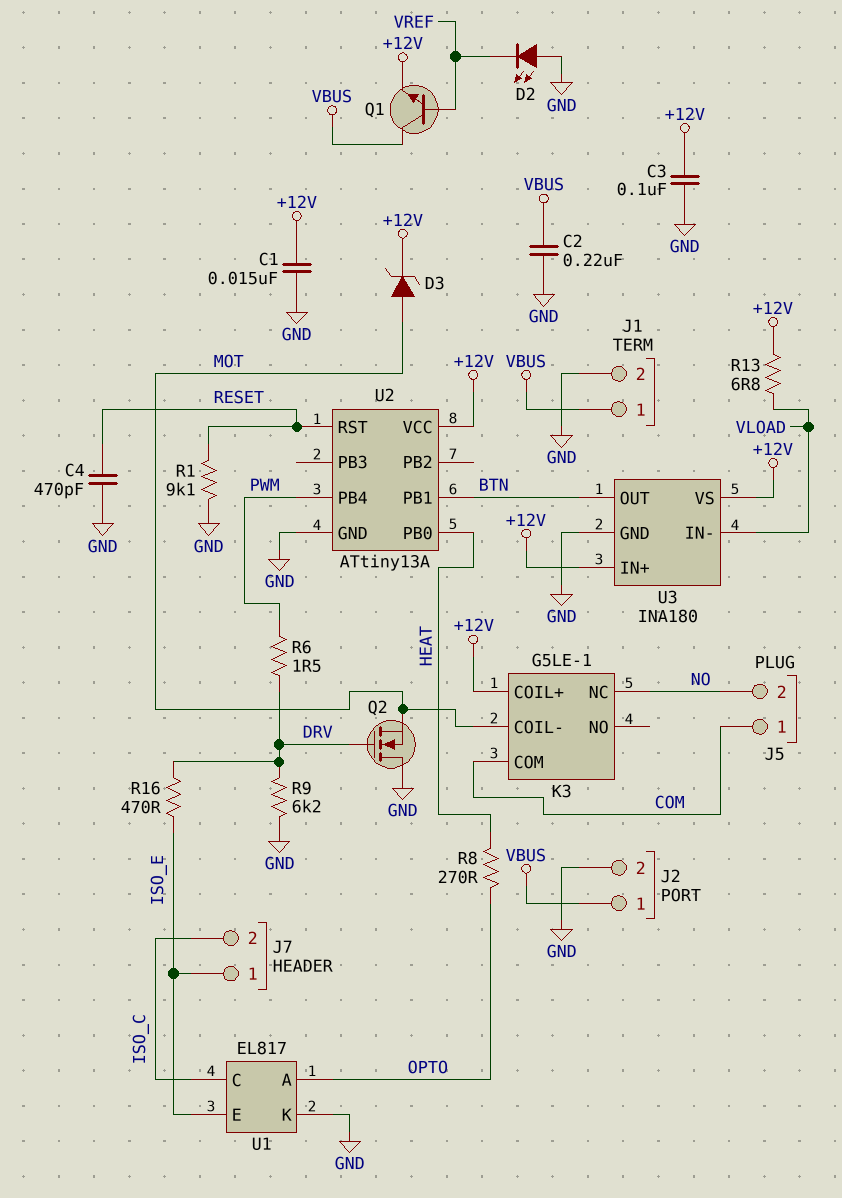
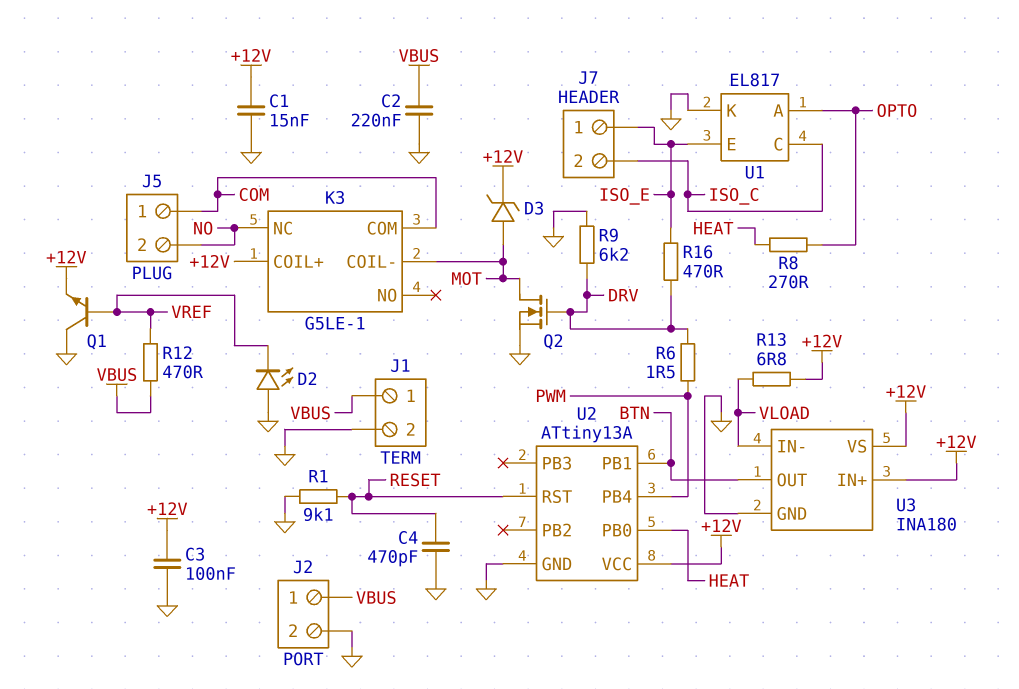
Q1: NPN (B VREF, C VBUS, E +12V) -> NPN (B VREF, C GND, E +12V)
Q2: NMOS (G DRV, D GND, S MOT) -> NMOS (G DRV, D MOT, S GND)
R12: none -> 470 (VBUS, VREF)

